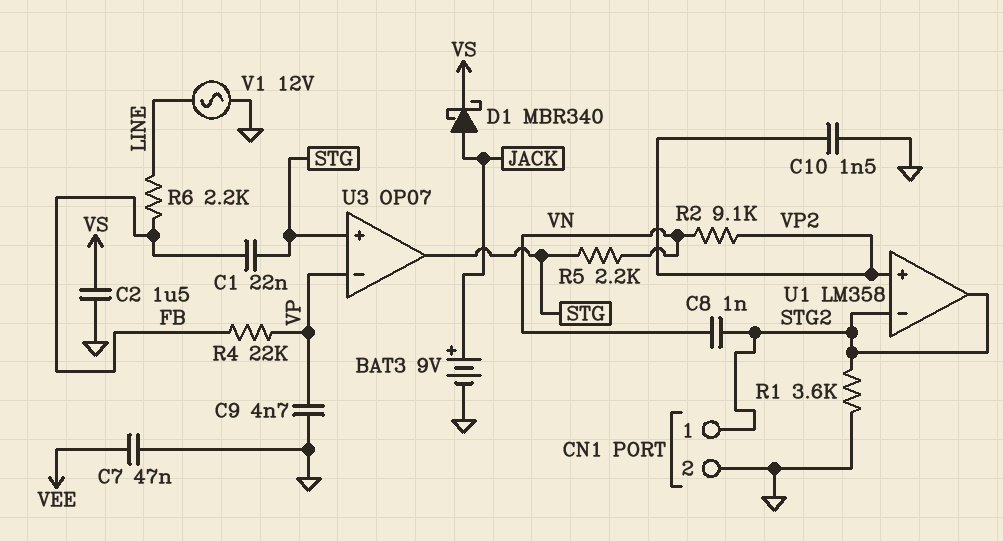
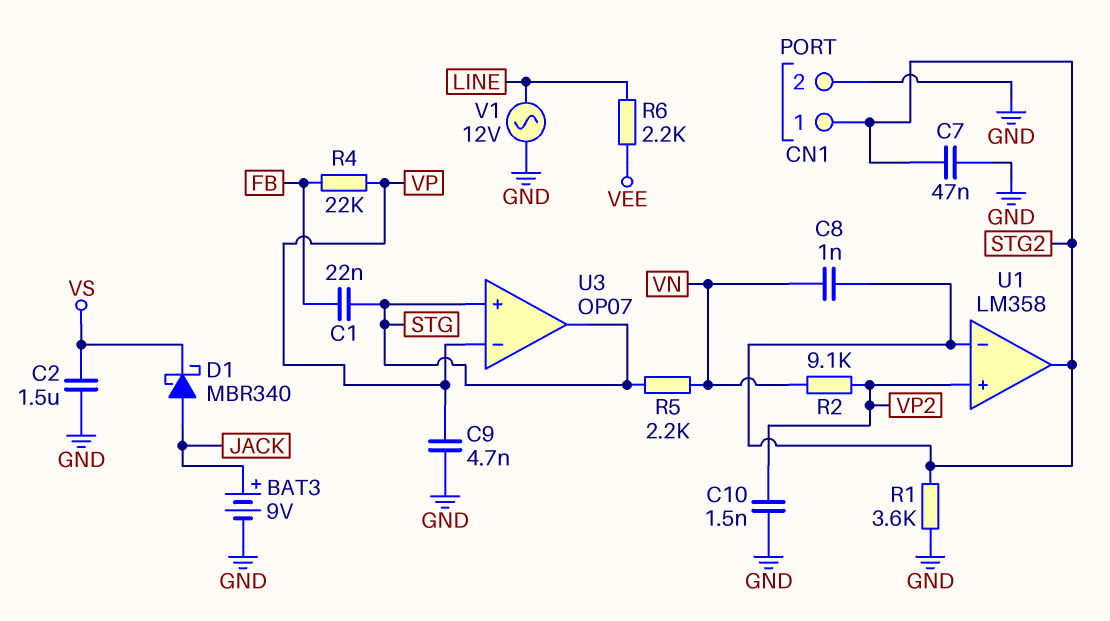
C7: 47nF (GND, VEE) -> 47nF (GND, STG2)
R6: 2.2k (FB, LINE) -> 2.2k (LINE, VEE)

